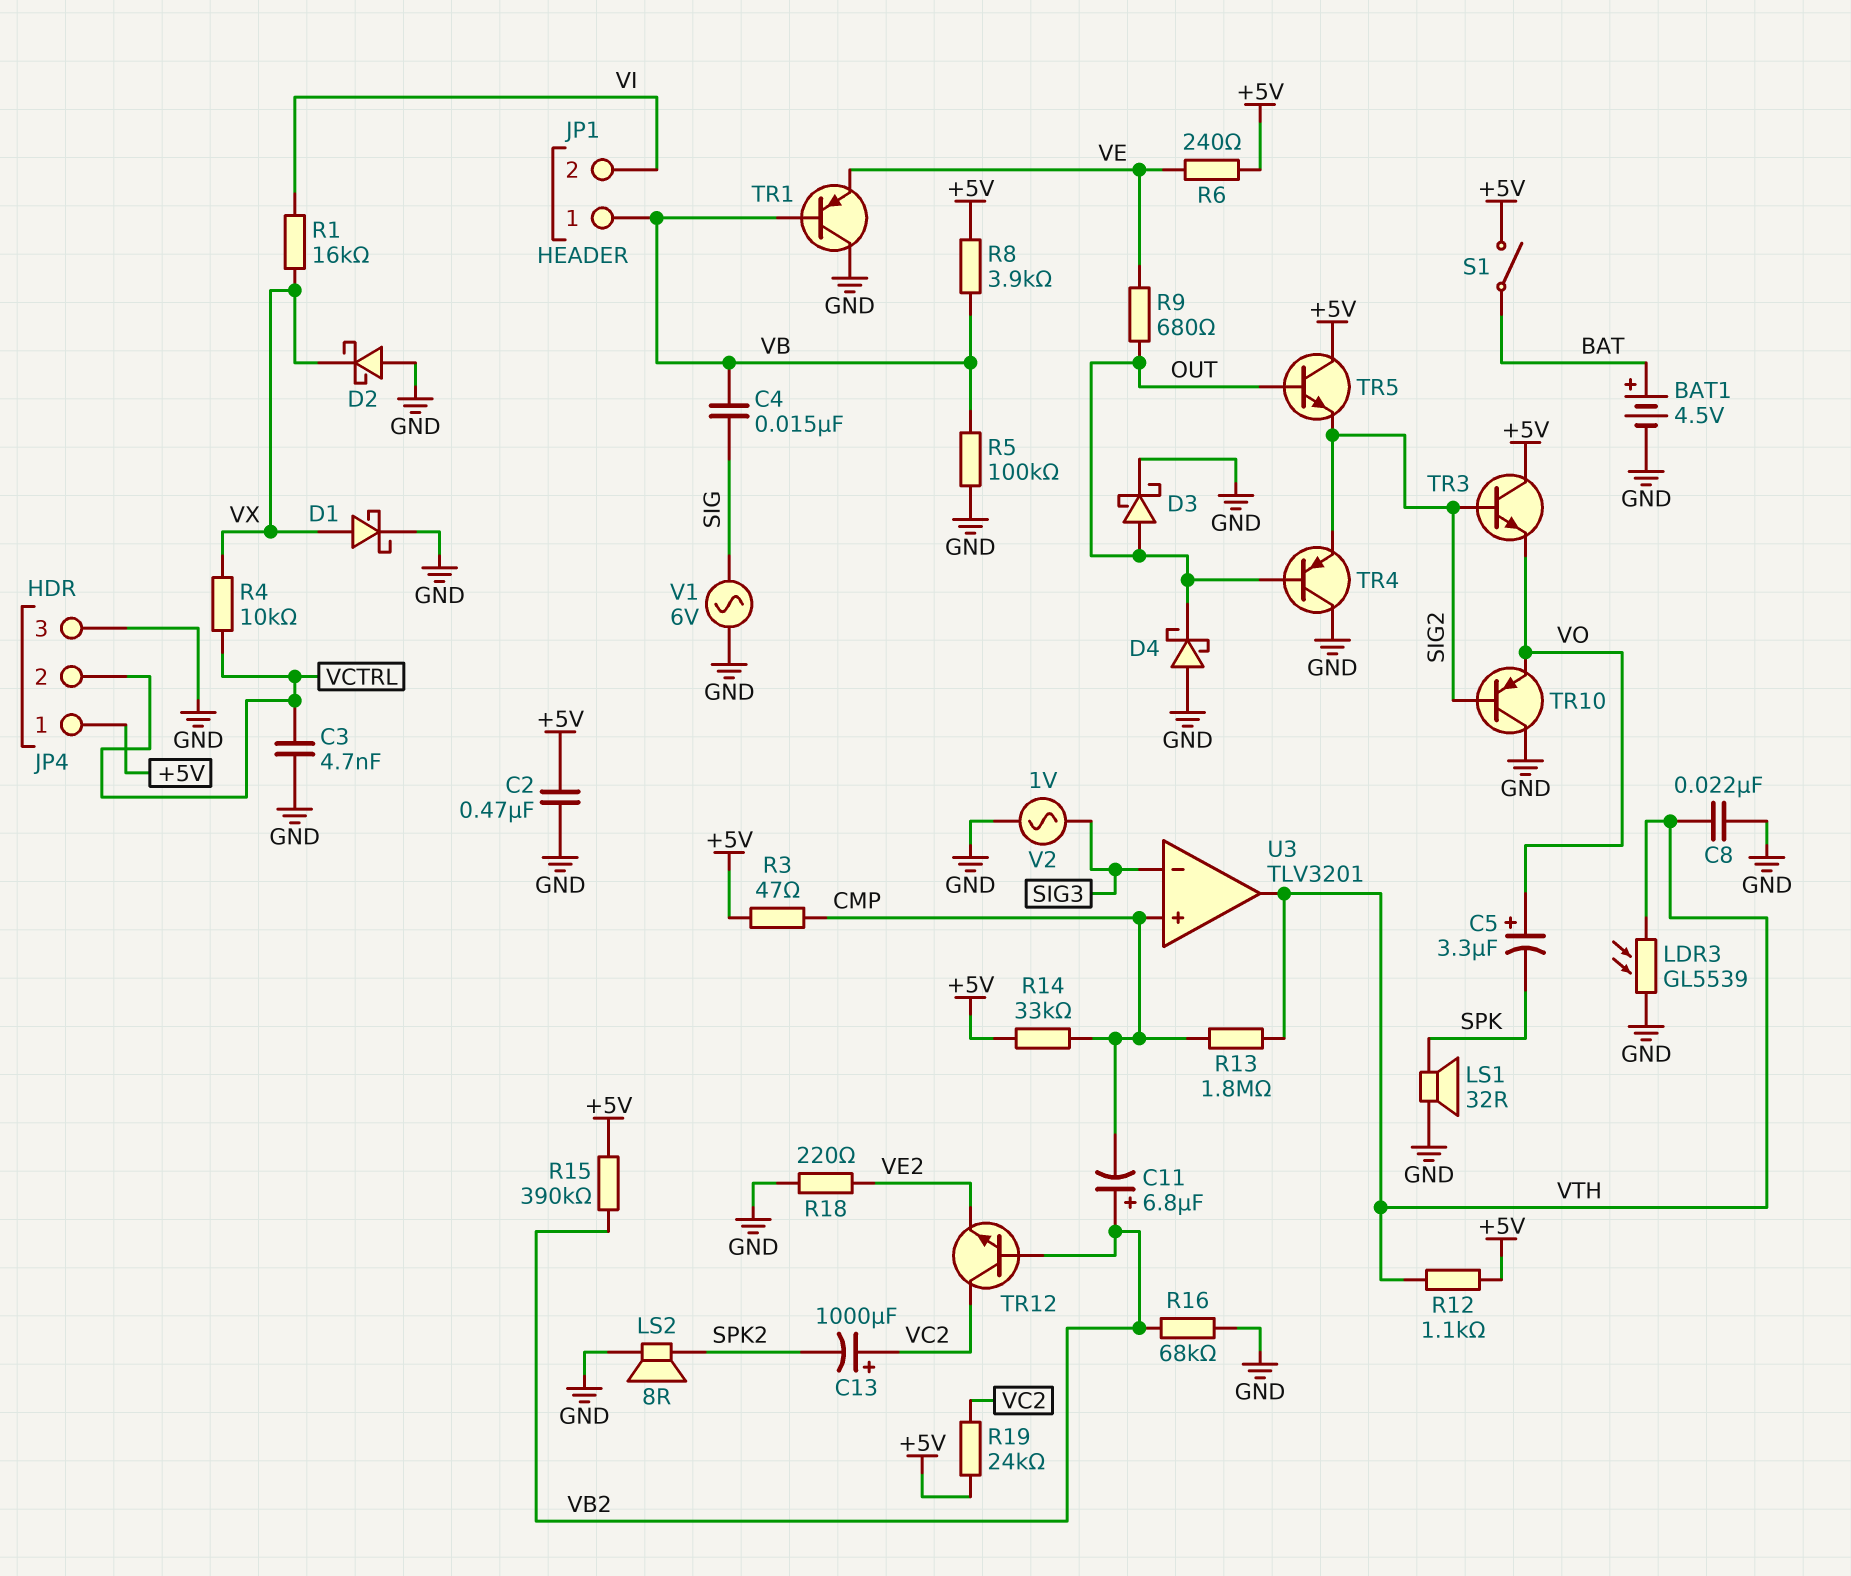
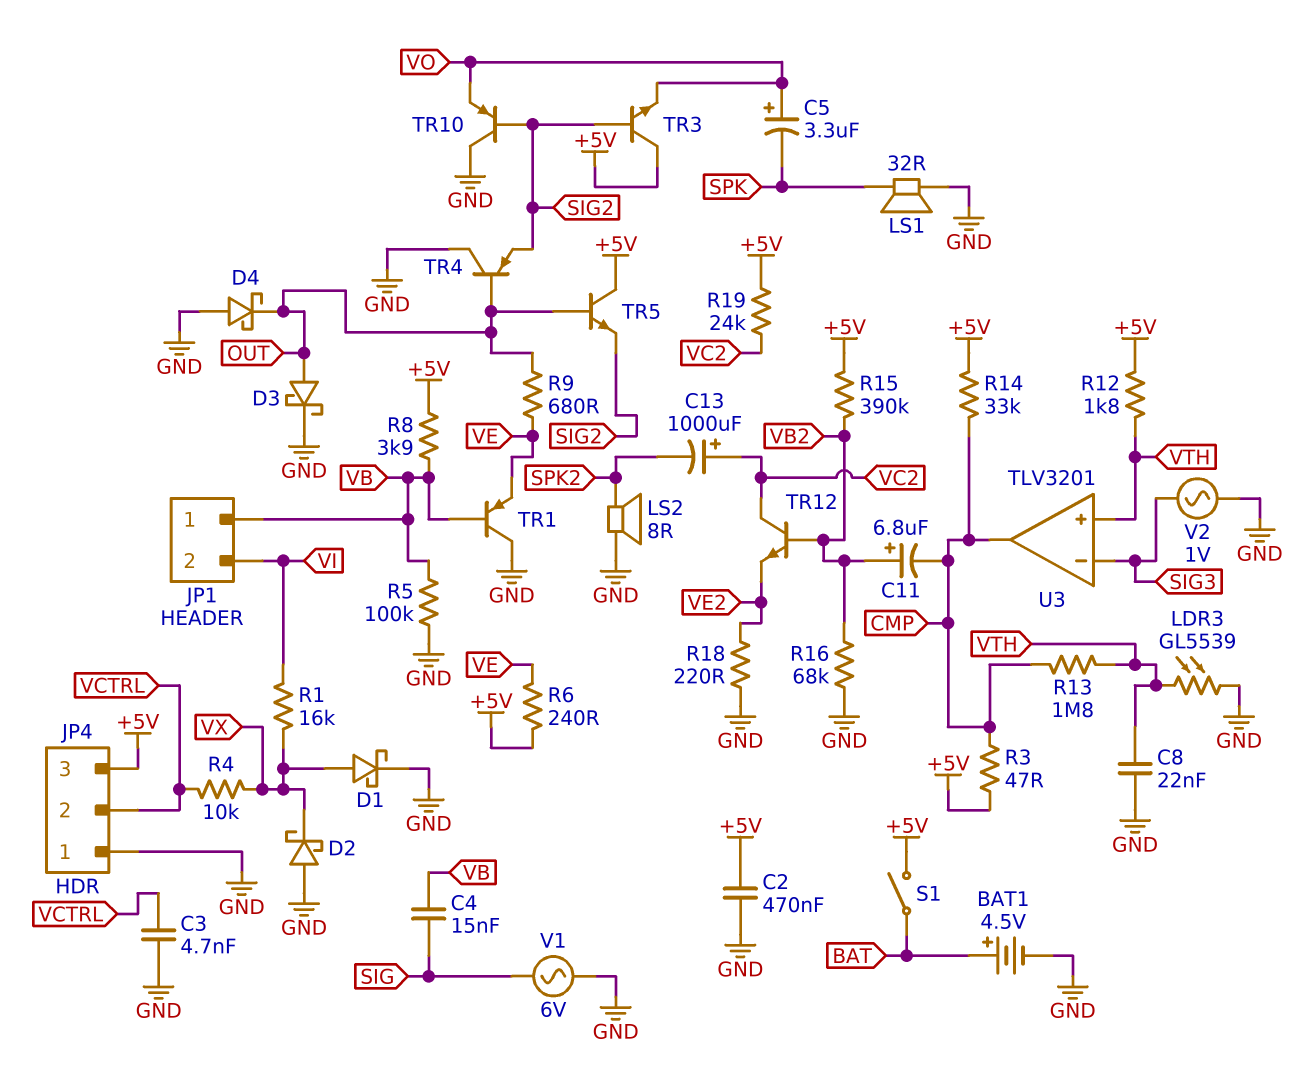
JP4 pin 1: +5V -> GND
JP4 pin 3: GND -> +5V
R12: 1.1k (+5V, VTH) -> 1.8k (+5V, VTH)
U3 pin in+: CMP -> VTH
U3 pin out: VTH -> CMP

